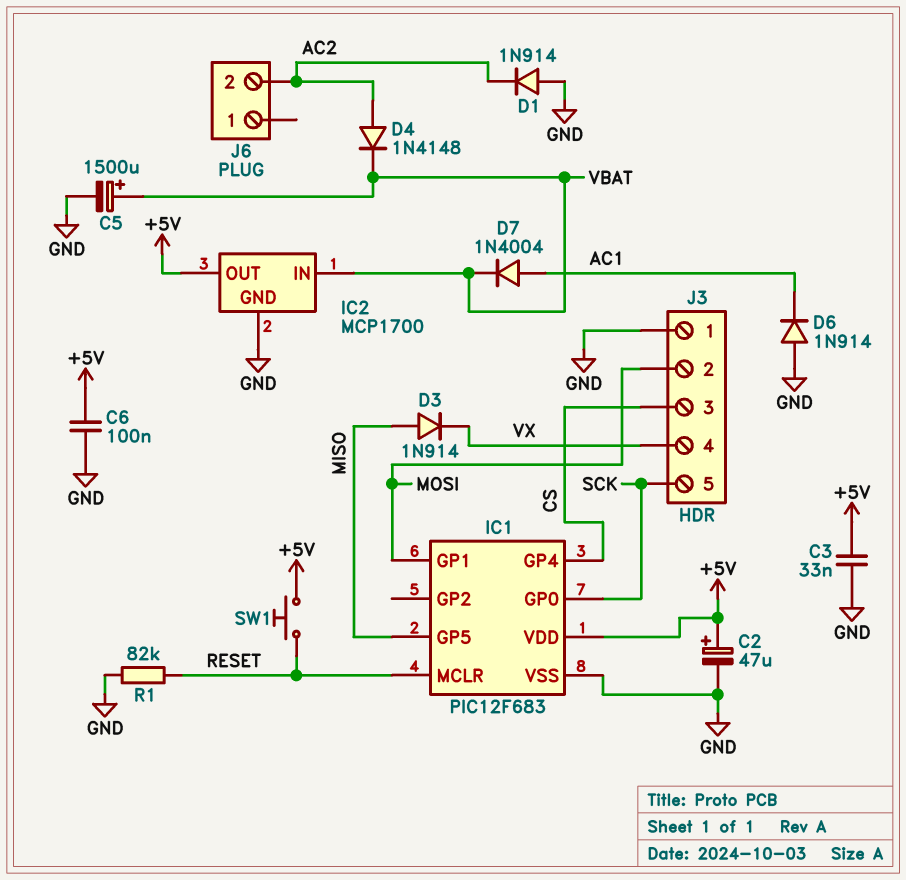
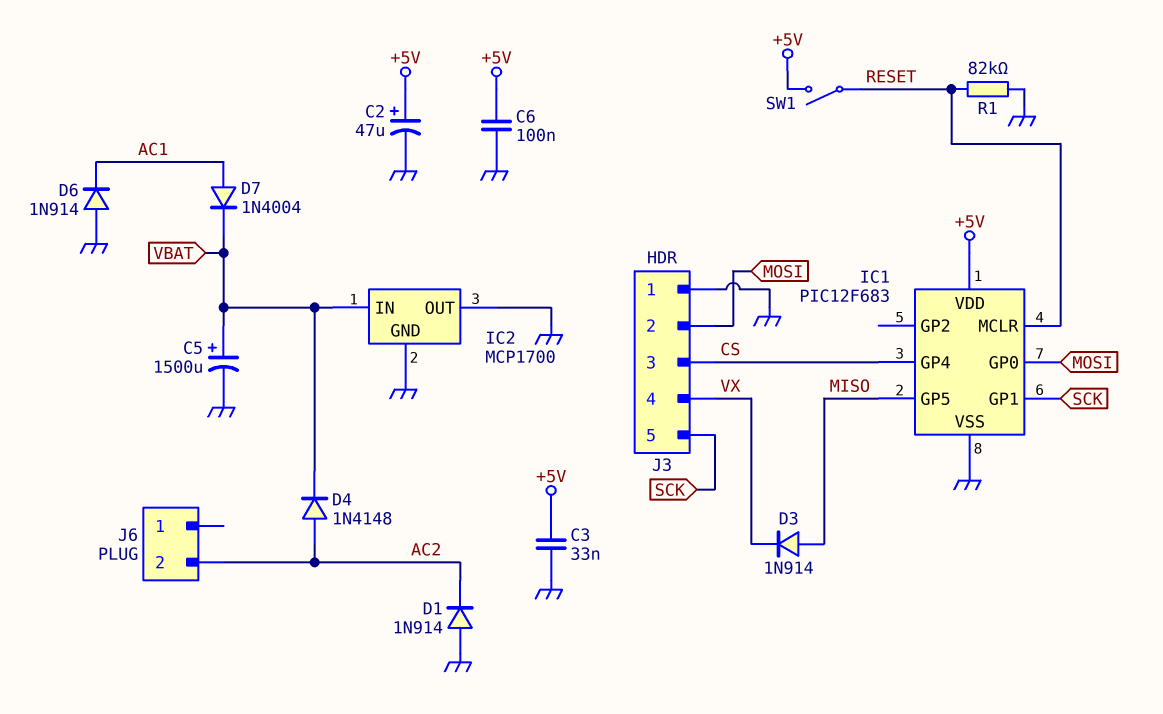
IC1 pin GP0: SCK -> MOSI
IC1 pin GP1: MOSI -> SCK
IC2 pin OUT: +5V -> GND
SW1: button (+5V, RESET) -> switch (+5V, RESET)

